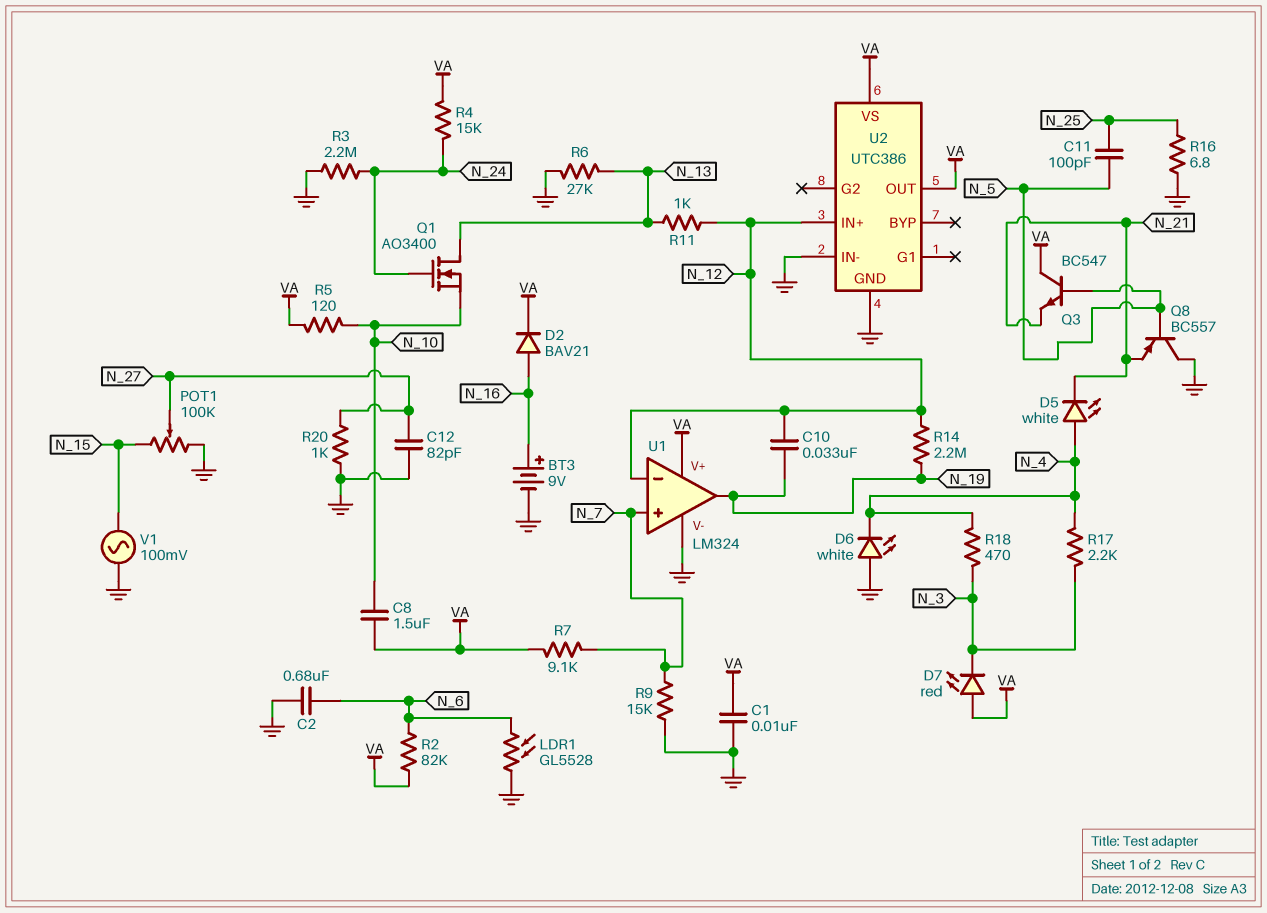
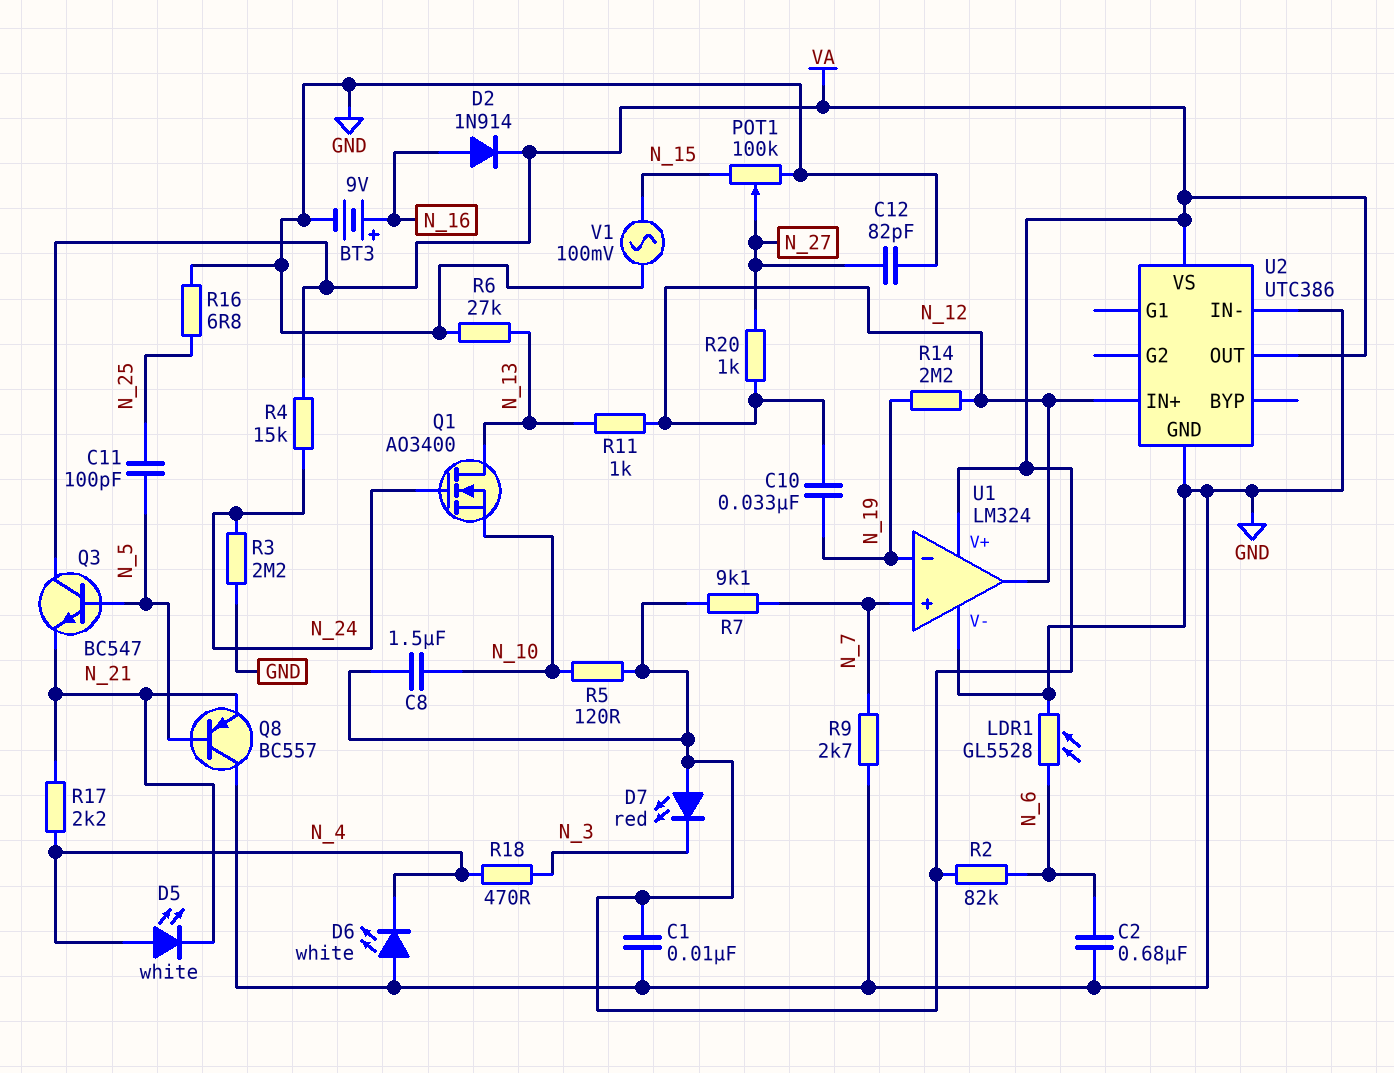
D2: diode BAV21 (A N_16, K VA) -> diode 1N914 (A N_16, K VA)
R9: 15k (GND, N_7) -> 2.7k (GND, N_7)
R17: 2.2k (N_3, N_4) -> 2.2k (N_4, N_21)
R20: 1k (GND, N_27) -> 1k (N_12, N_27)
U1 pin in-: N_12 -> N_19
U1 pin out: N_19 -> N_12

